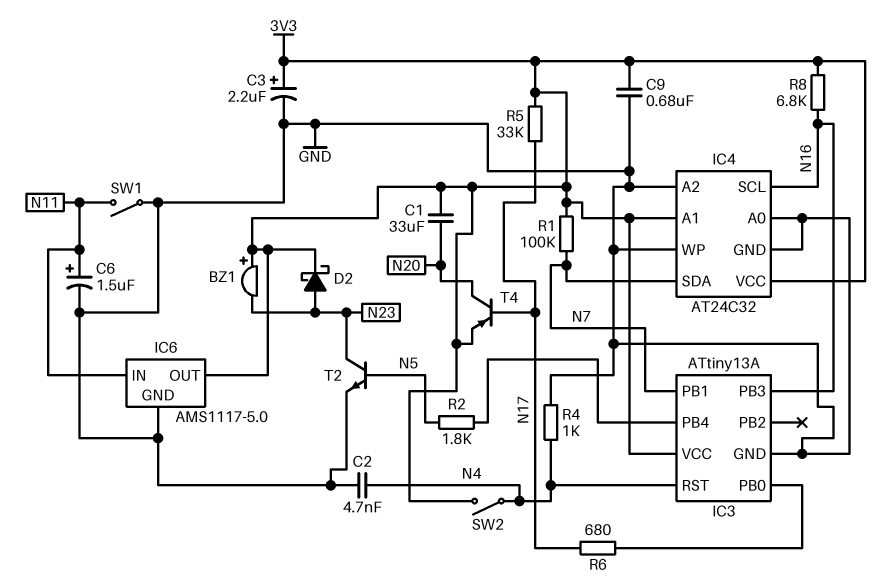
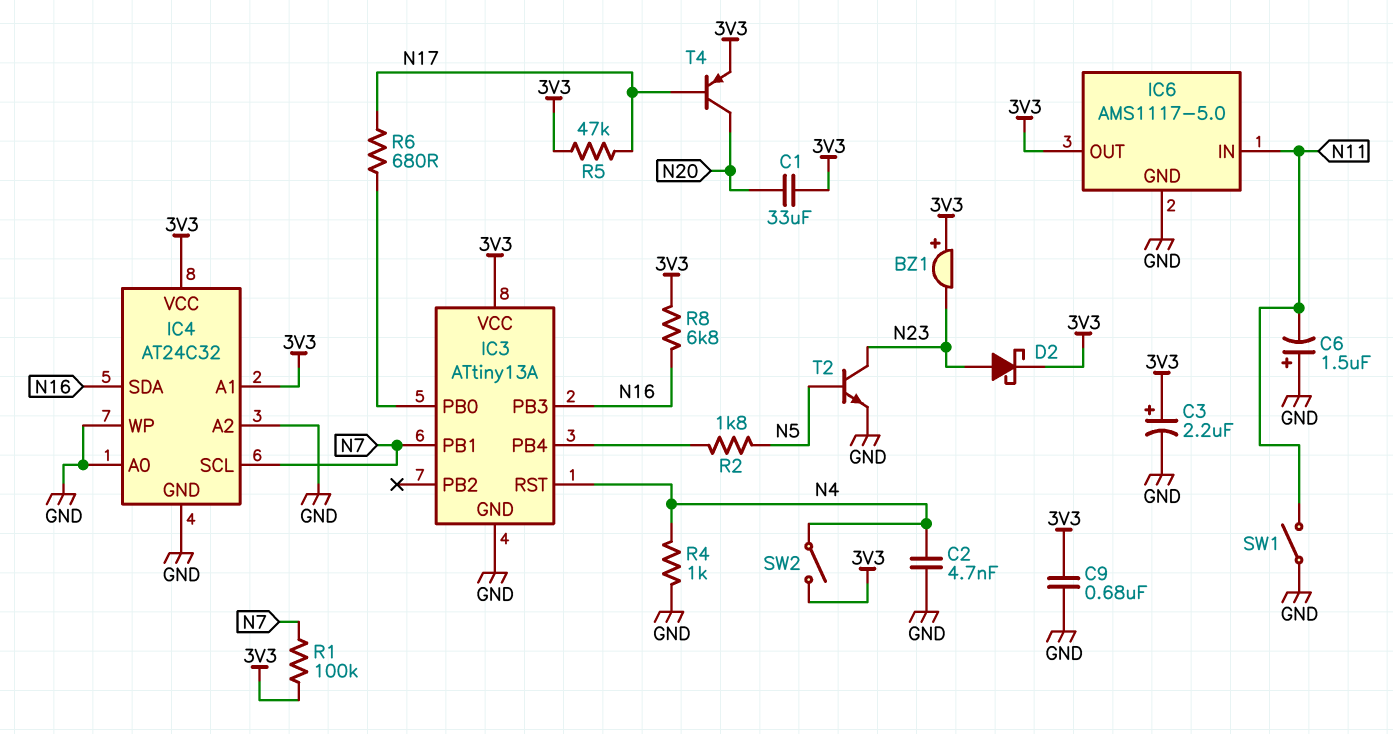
C6: 1.5uF (plus N11, minus GND) -> 1.5uF (plus GND, minus N11)
IC4 pin SCL: N16 -> N7
IC4 pin SDA: N7 -> N16
R5: 33k (3V3, N17) -> 47k (3V3, N17)

